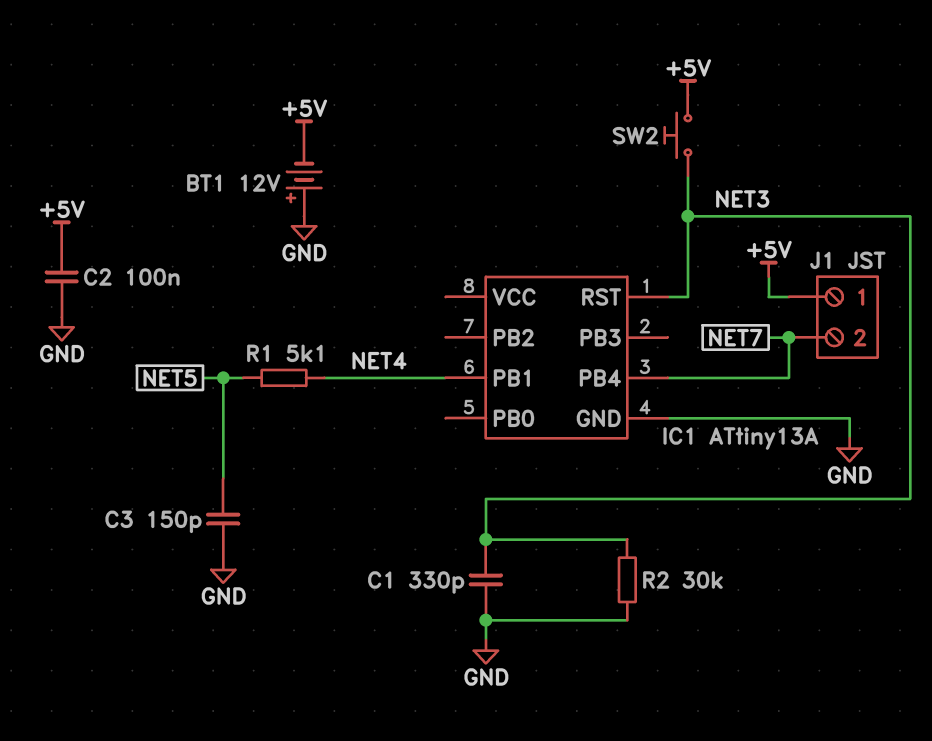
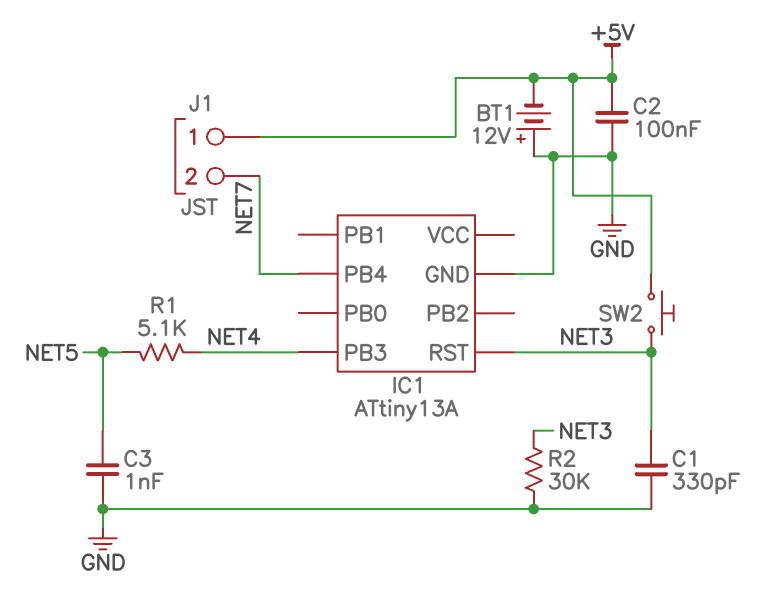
C3: 150pF (GND, NET5) -> 1nF (GND, NET5)
IC1 pin PB1: NET4 -> none
IC1 pin PB3: none -> NET4

